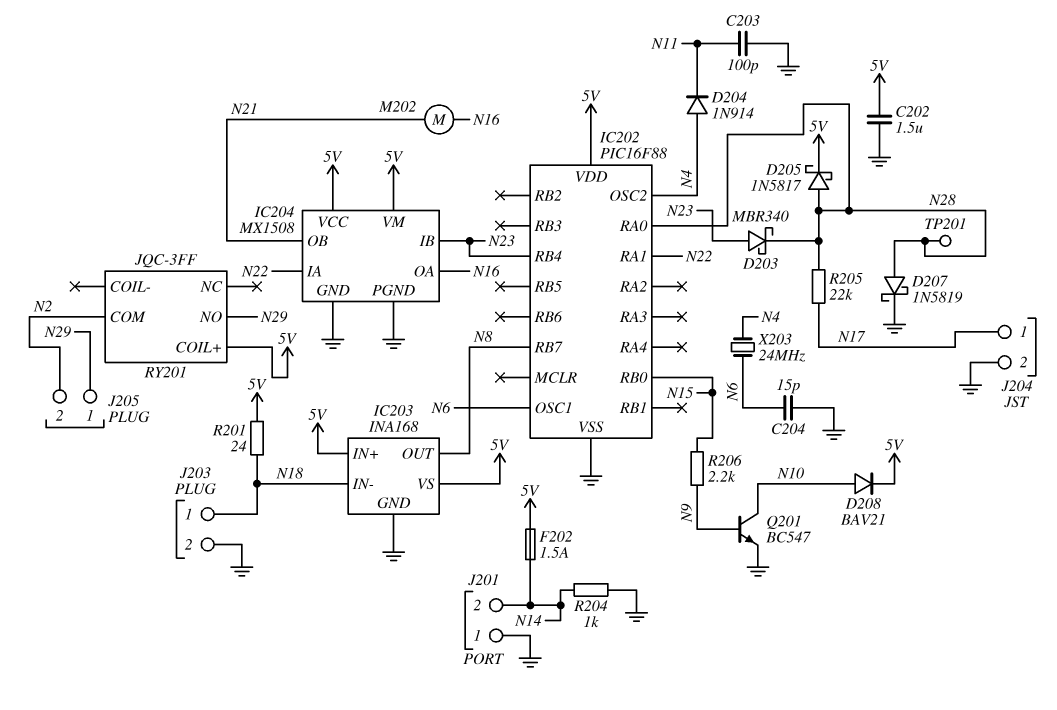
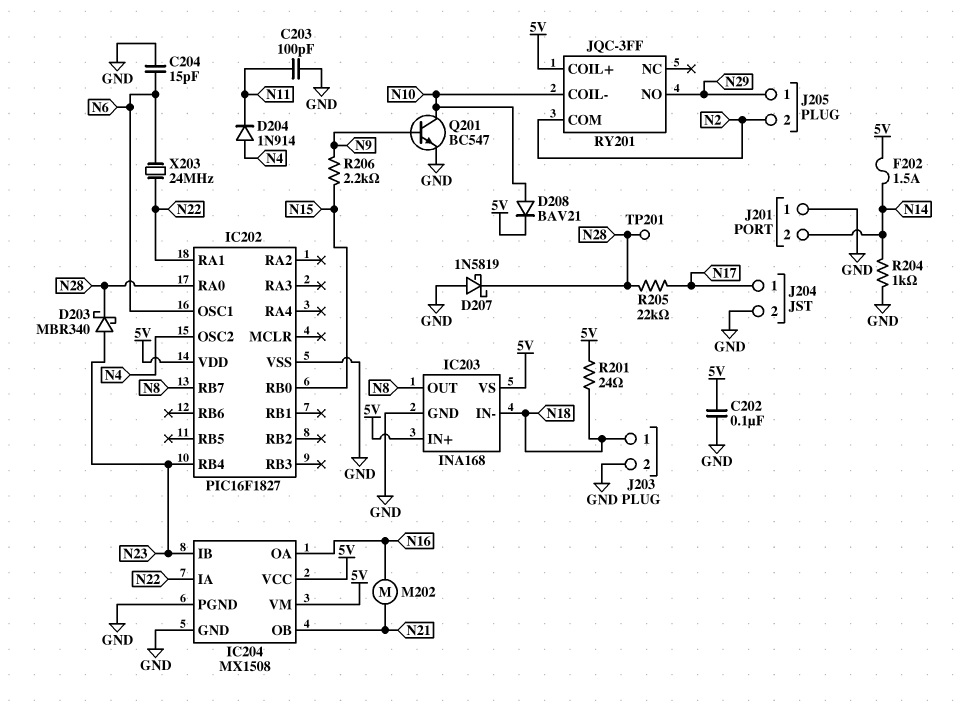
C202: 1.5uF (5V, GND) -> 100nF (5V, GND)
D205: schottky 1N5817 (A N28, K 5V) -> none
D207: schottky 1N5819 (A N28, K GND) -> schottky 1N5819 (A GND, K N28)
IC202: PIC16F88 -> PIC16F1827
RY201 pin COIL-: none -> N10
X203: 24MHz (N4, N6) -> 24MHz (N6, N22)

